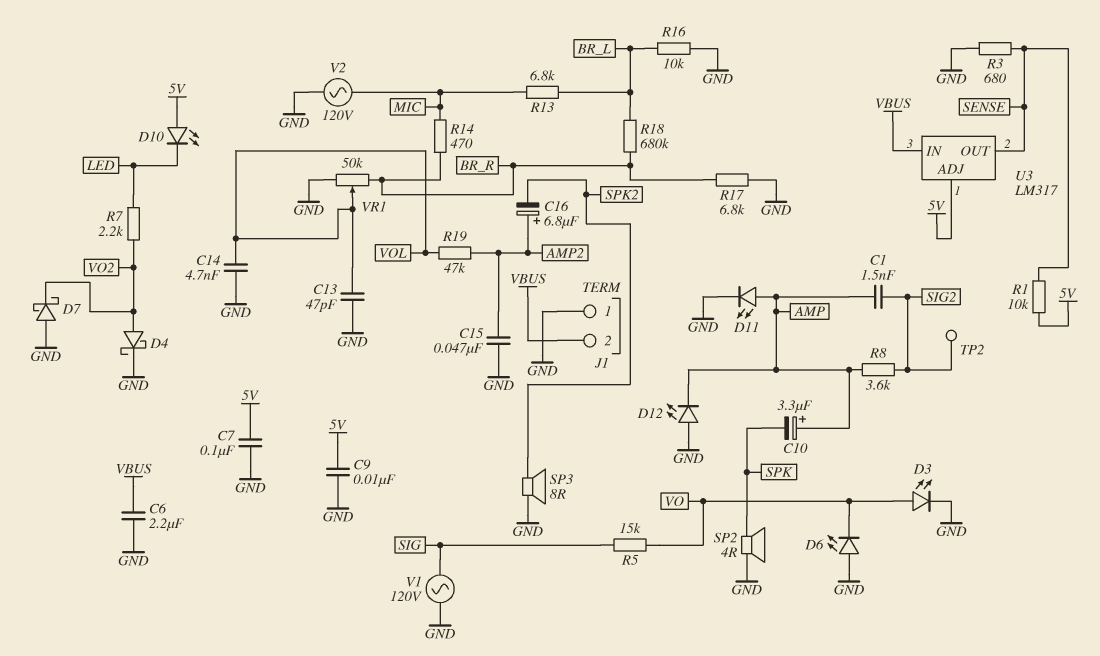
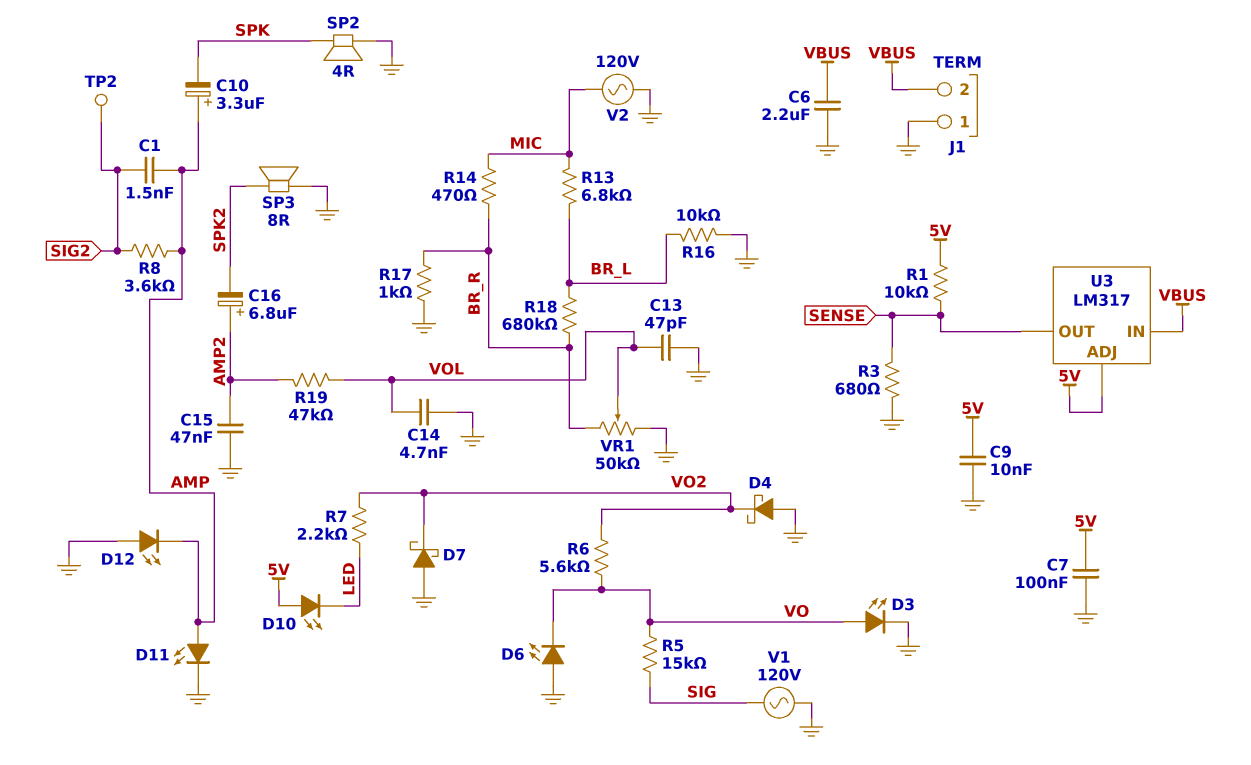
D4: schottky (A VO2, K GND) -> schottky (A GND, K VO2)
R6: none -> 5.6k (VO, VO2)
R17: 6.8k (BR_R, GND) -> 1k (BR_R, GND)

